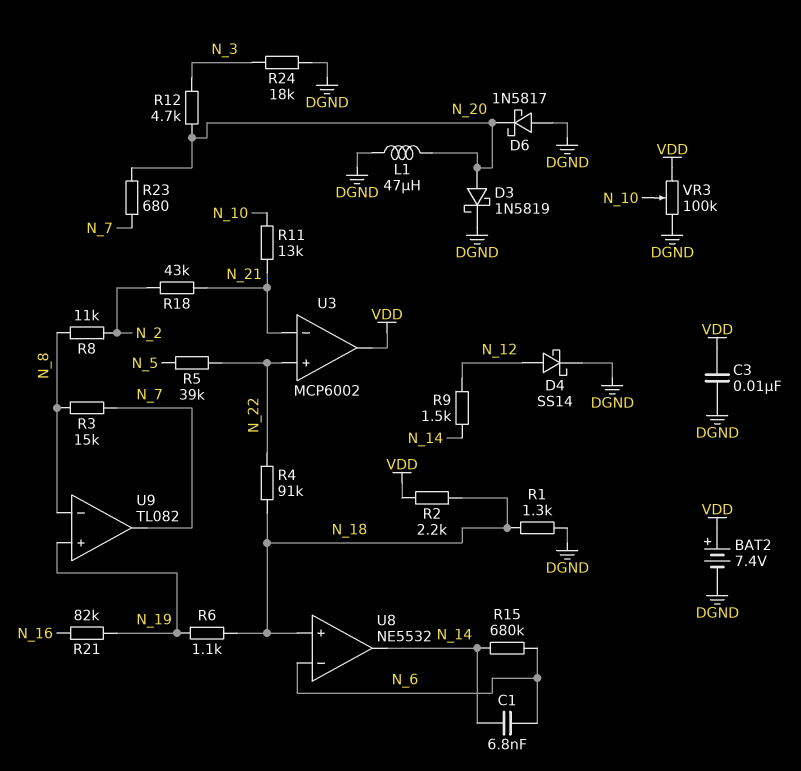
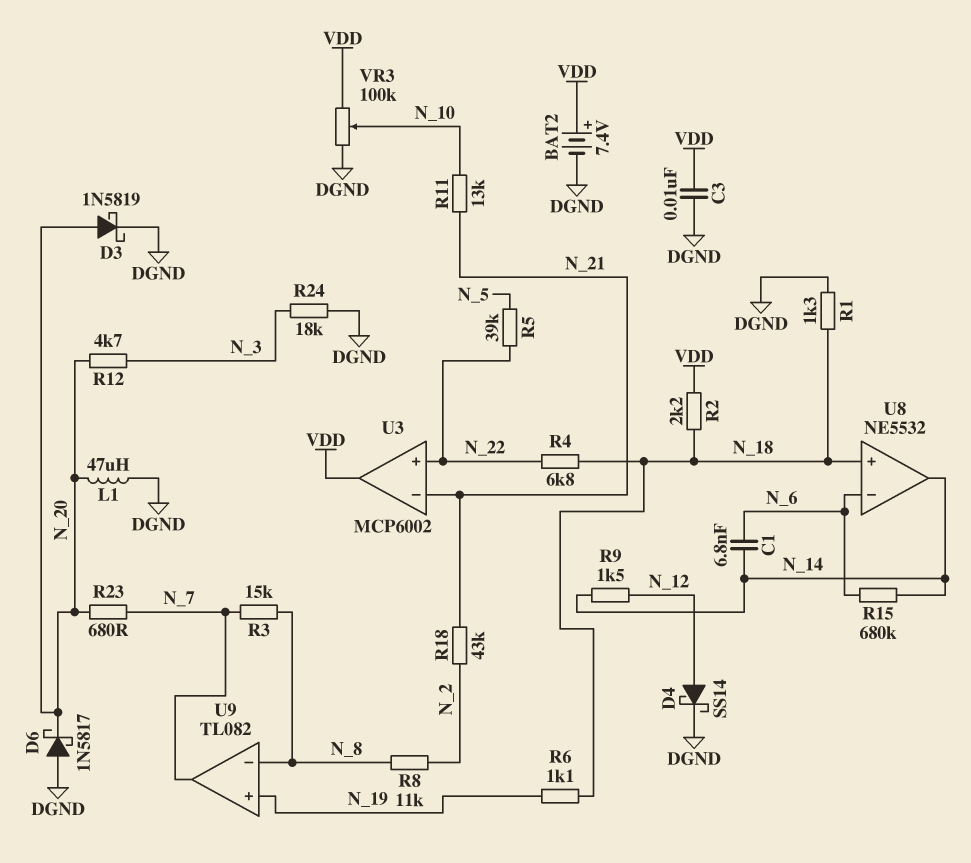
R4: 91k (N_18, N_22) -> 6.8k (N_18, N_22)
R21: 82k (N_16, N_19) -> none

